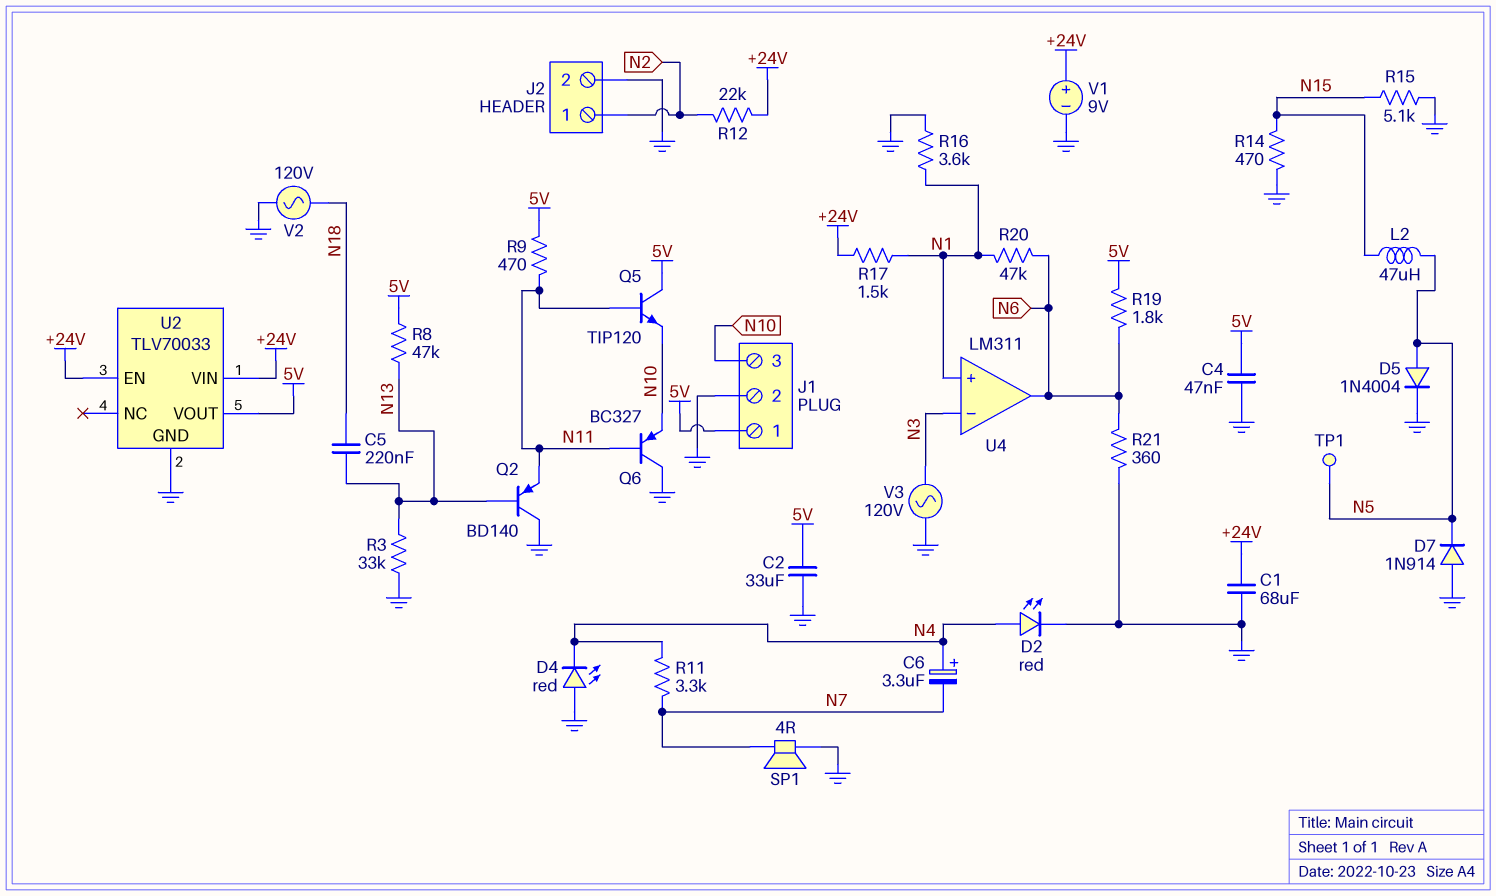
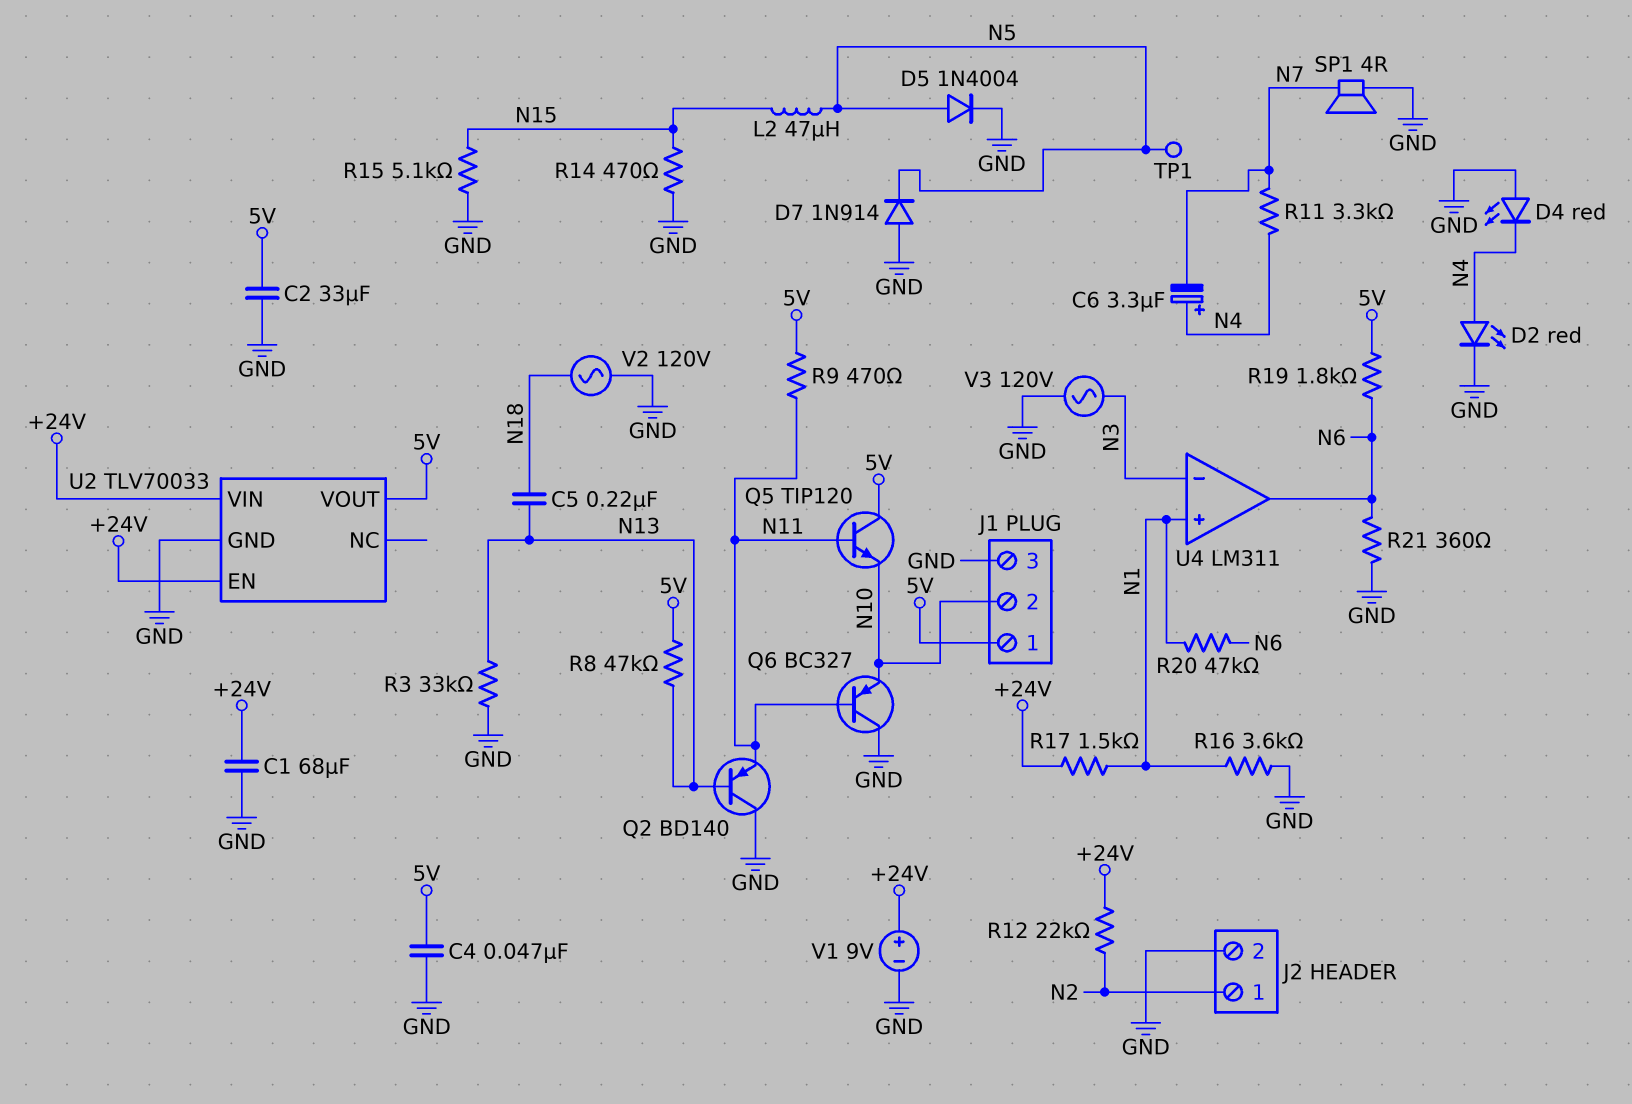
J1 pin 2: GND -> N10
J1 pin 3: N10 -> GND

